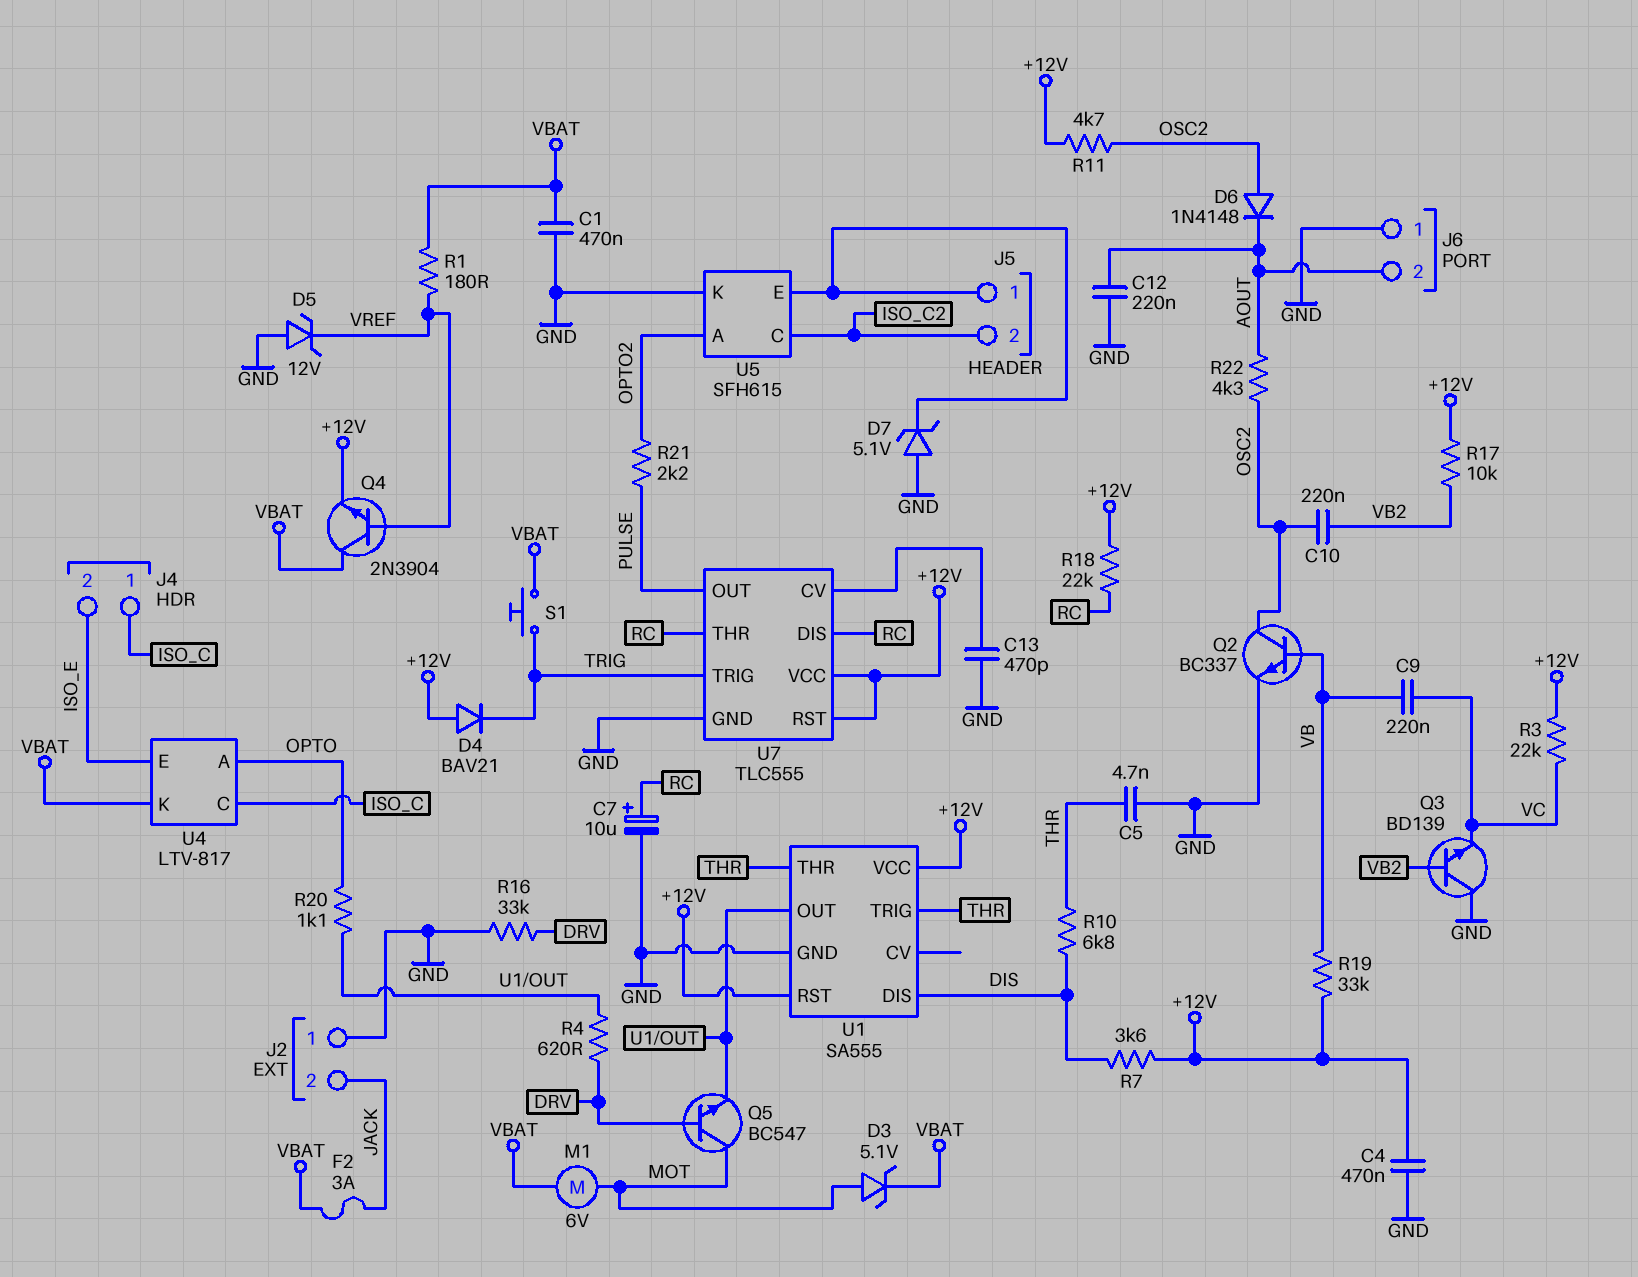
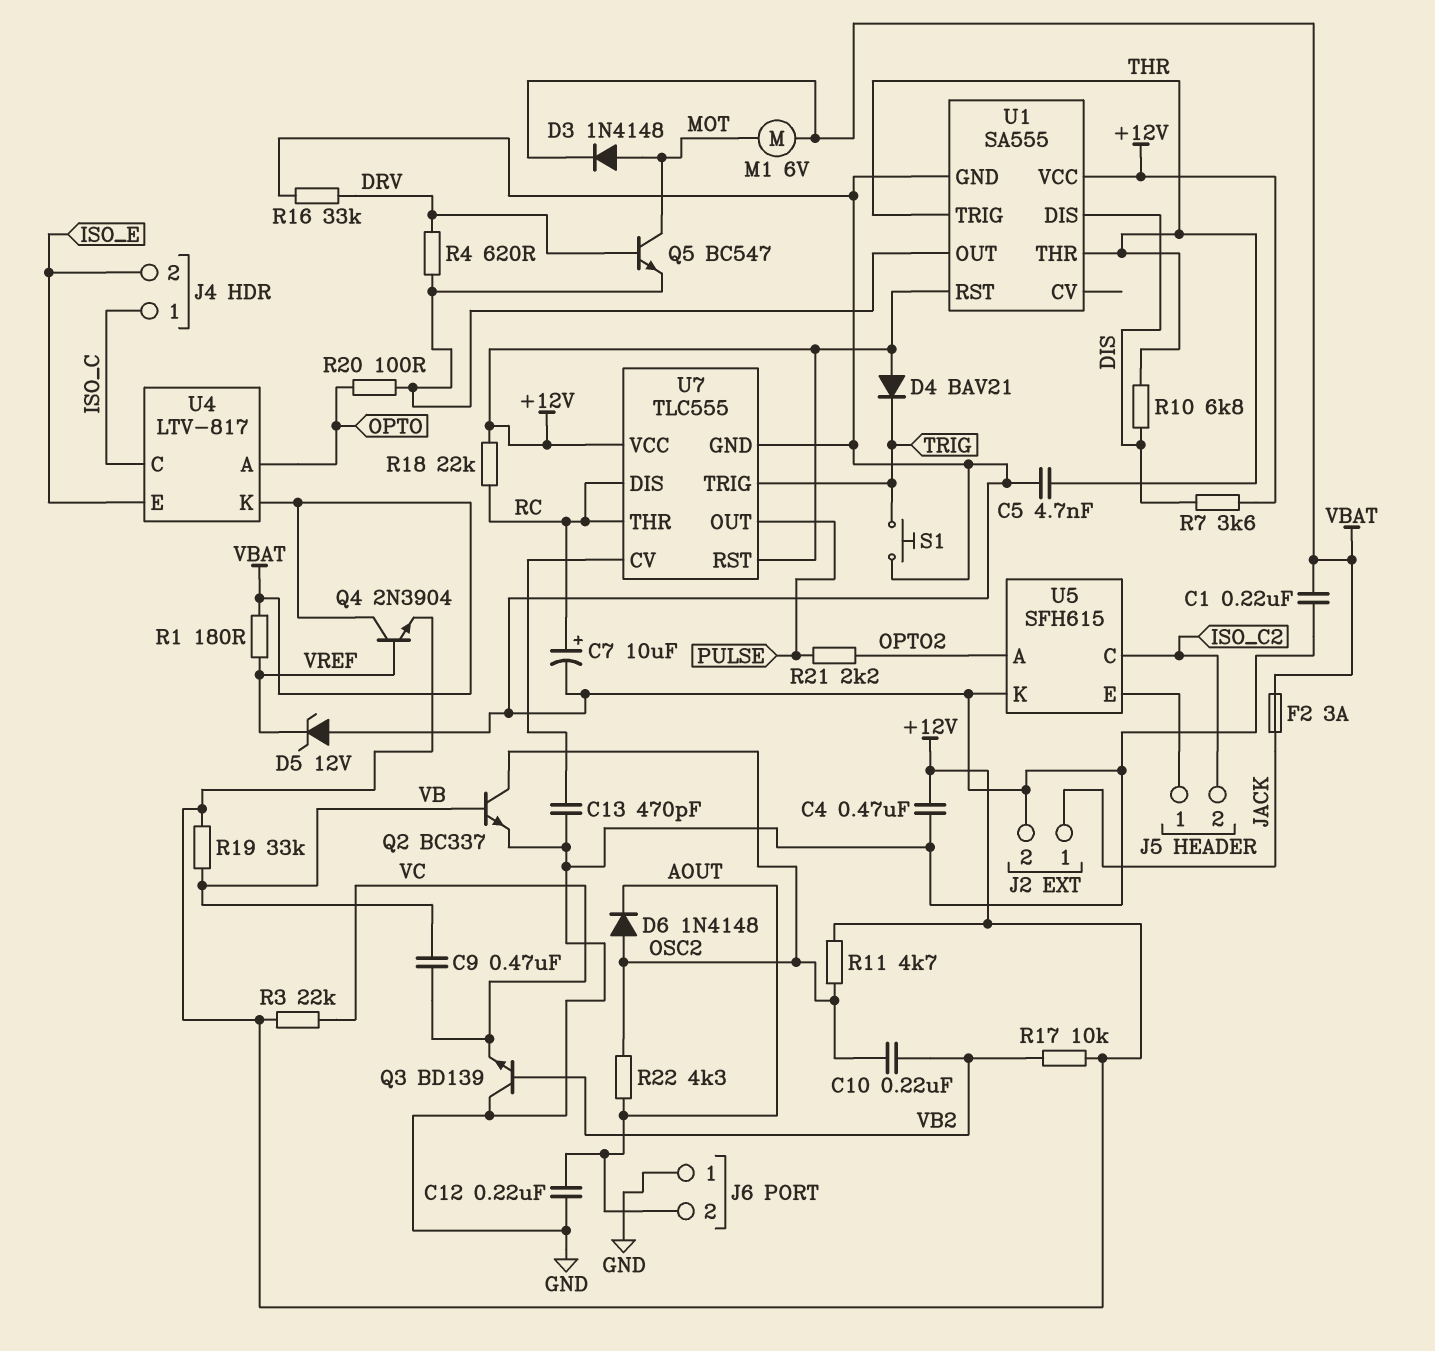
C1: 470nF (GND, VBAT) -> 220nF (GND, VBAT)
C9: 220nF (VB, VC) -> 470nF (VB, VC)
D3: zener 5.1V (A MOT, K VBAT) -> diode 1N4148 (A MOT, K VBAT)
D7: zener 5.1V (A GND, K J5/1) -> none
J2 pin 1: GND -> JACK
J2 pin 2: JACK -> GND
R20: 1.1k (OPTO, U1/OUT) -> 100 (OPTO, U1/OUT)
S1: button (TRIG, VBAT) -> button (GND, TRIG)

